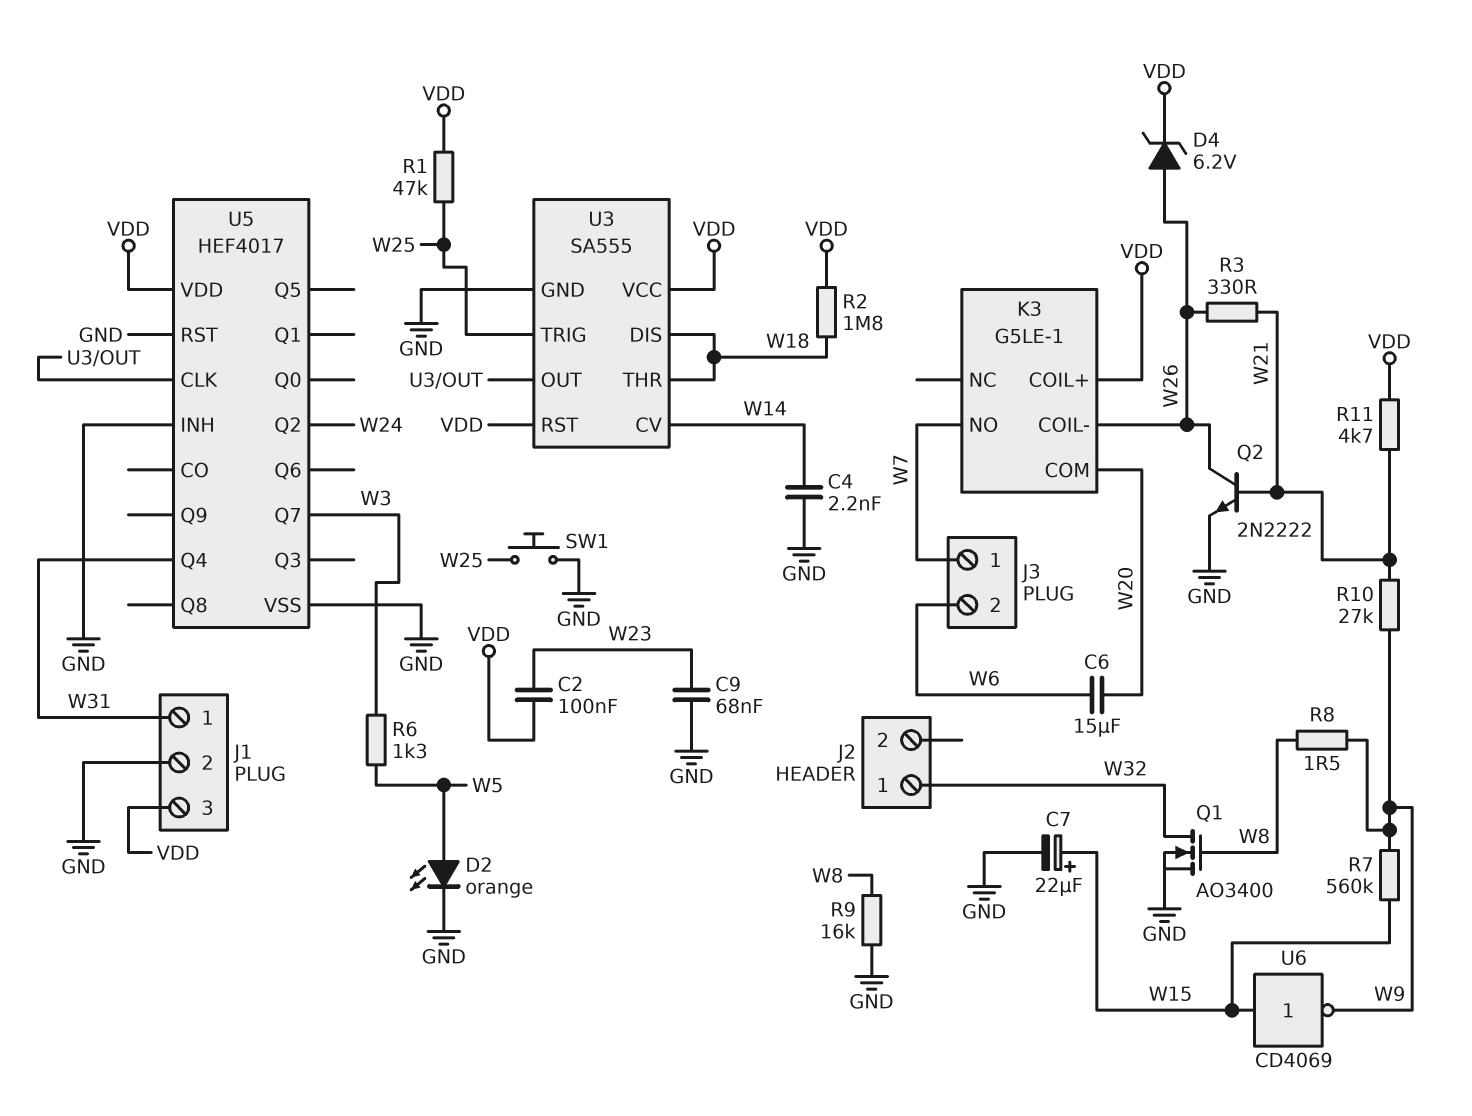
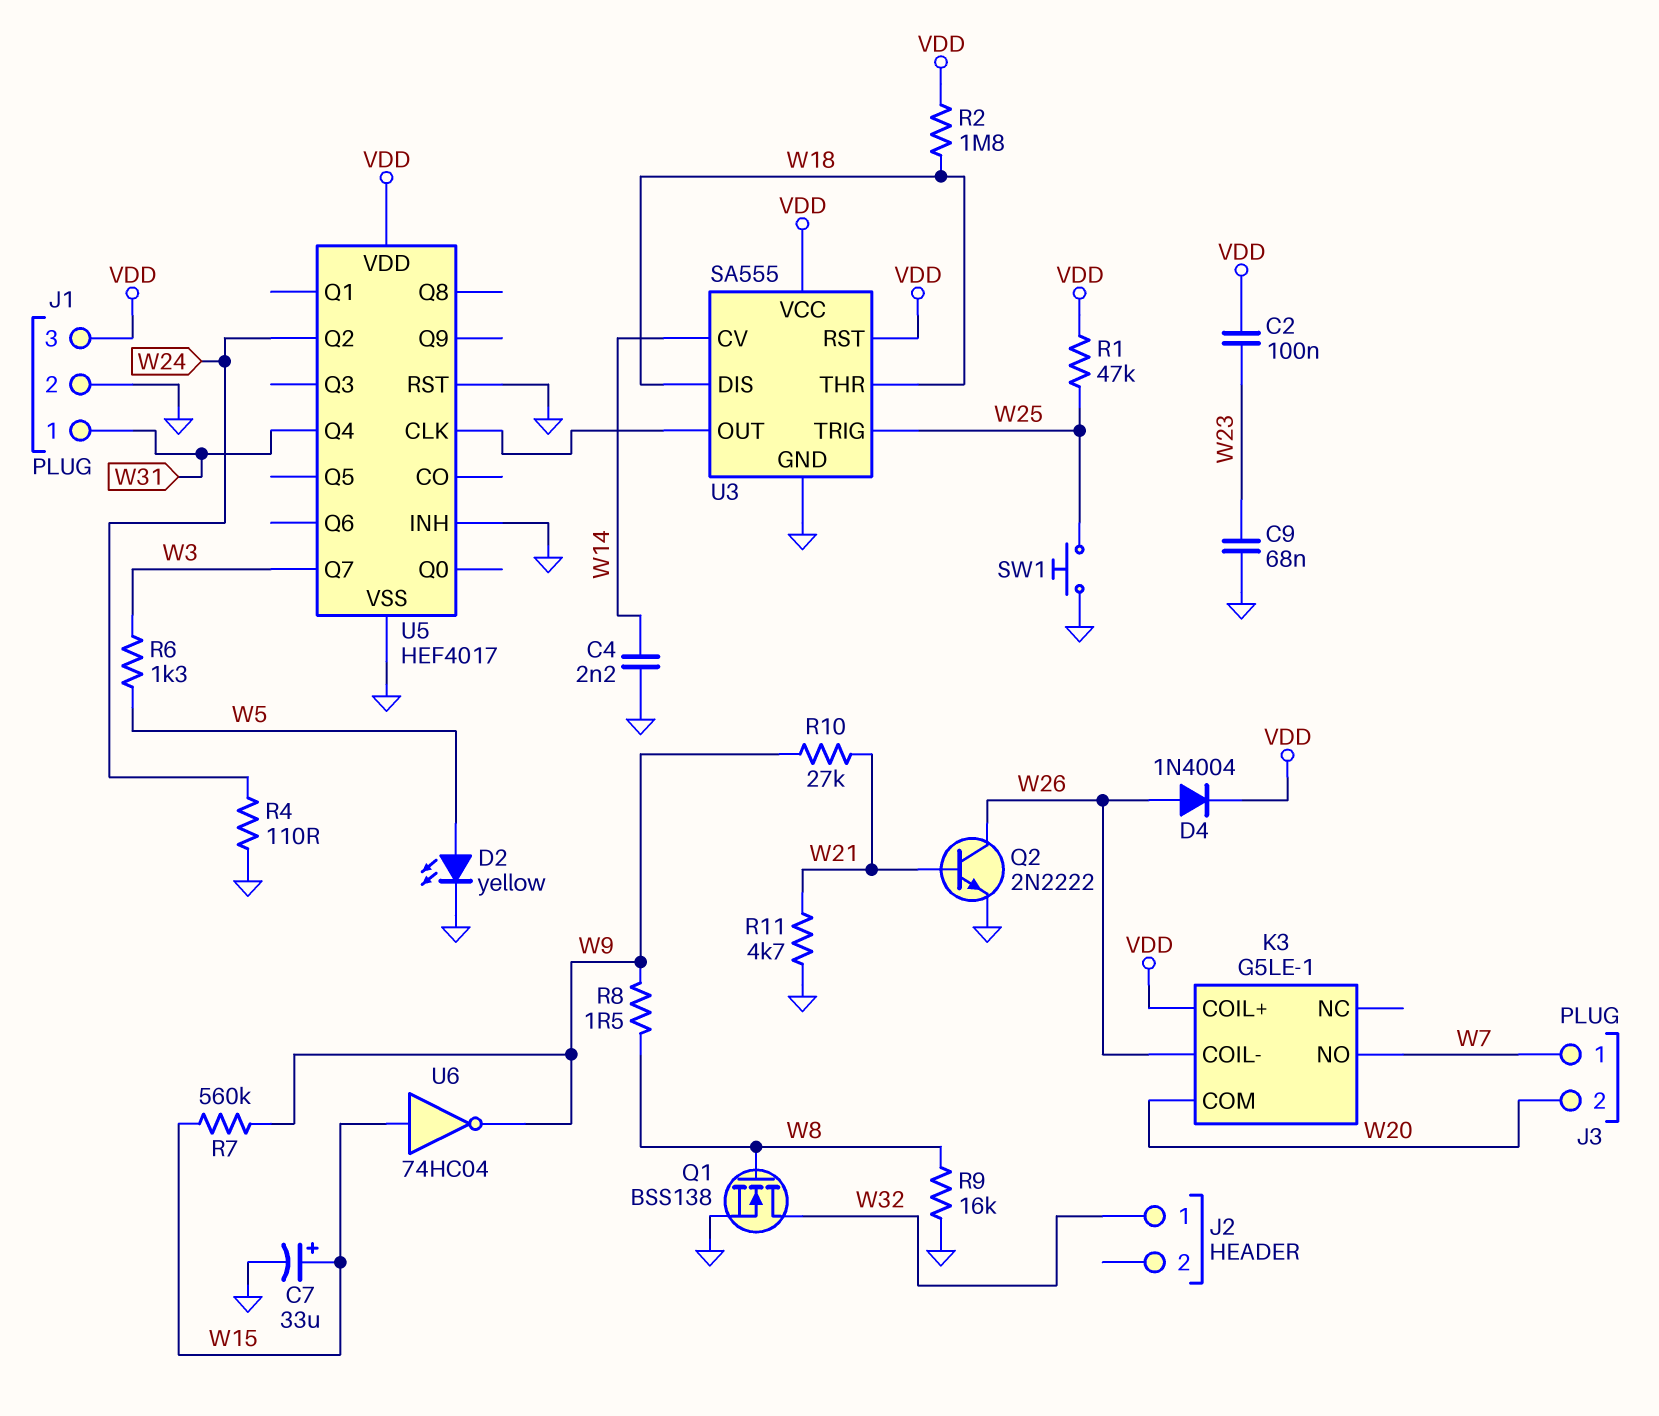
C6: 15uF (W6, W20) -> none
C7: 22uF (plus W15, minus GND) -> 33uF (plus W15, minus GND)
D2: LED orange (A W5, K GND) -> LED yellow (A W5, K GND)
D4: zener 6.2V (A W26, K VDD) -> diode 1N4004 (A W26, K VDD)
J3 pin 2: W6 -> W20
Q1: NMOS AO3400 (G W8, D W32, S GND) -> NMOS BSS138 (G W8, D W32, S GND)
R3: 330 (W21, W26) -> none
R4: none -> 110 (GND, W24)
R11: 4.7k (VDD, W21) -> 4.7k (GND, W21)
U6: NOT CD4069 (in W15, out W9) -> NOT 74HC04 (in W15, out W9)

